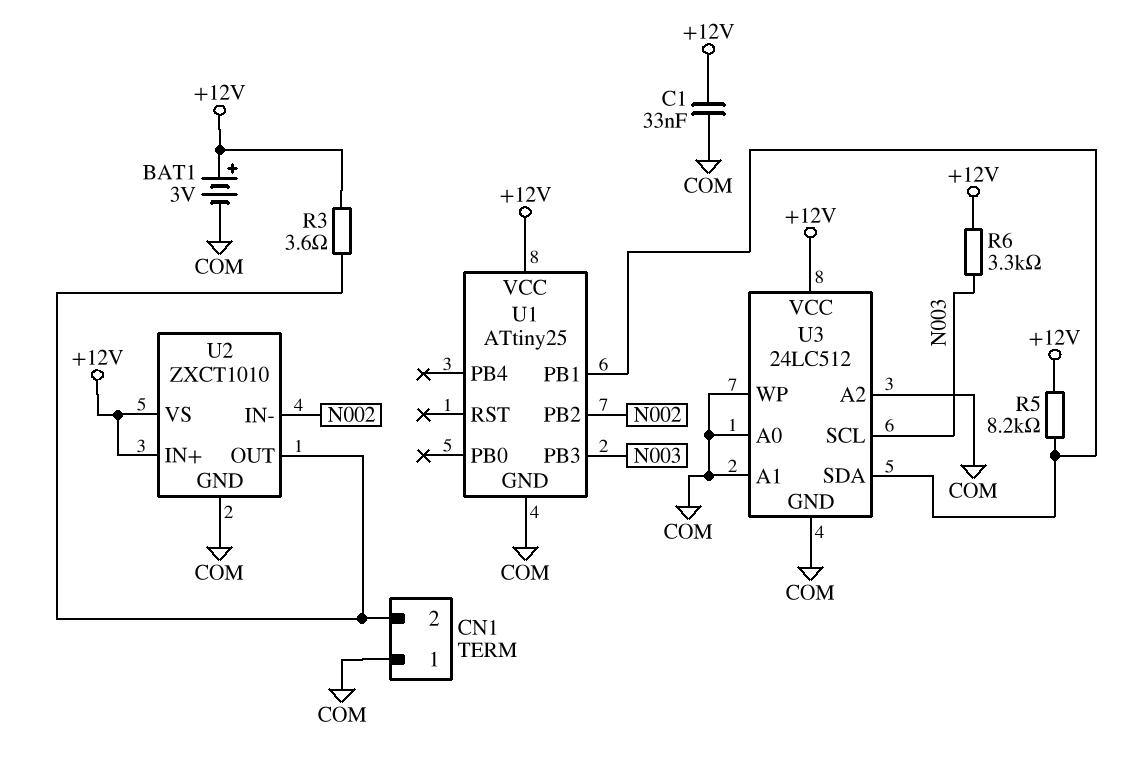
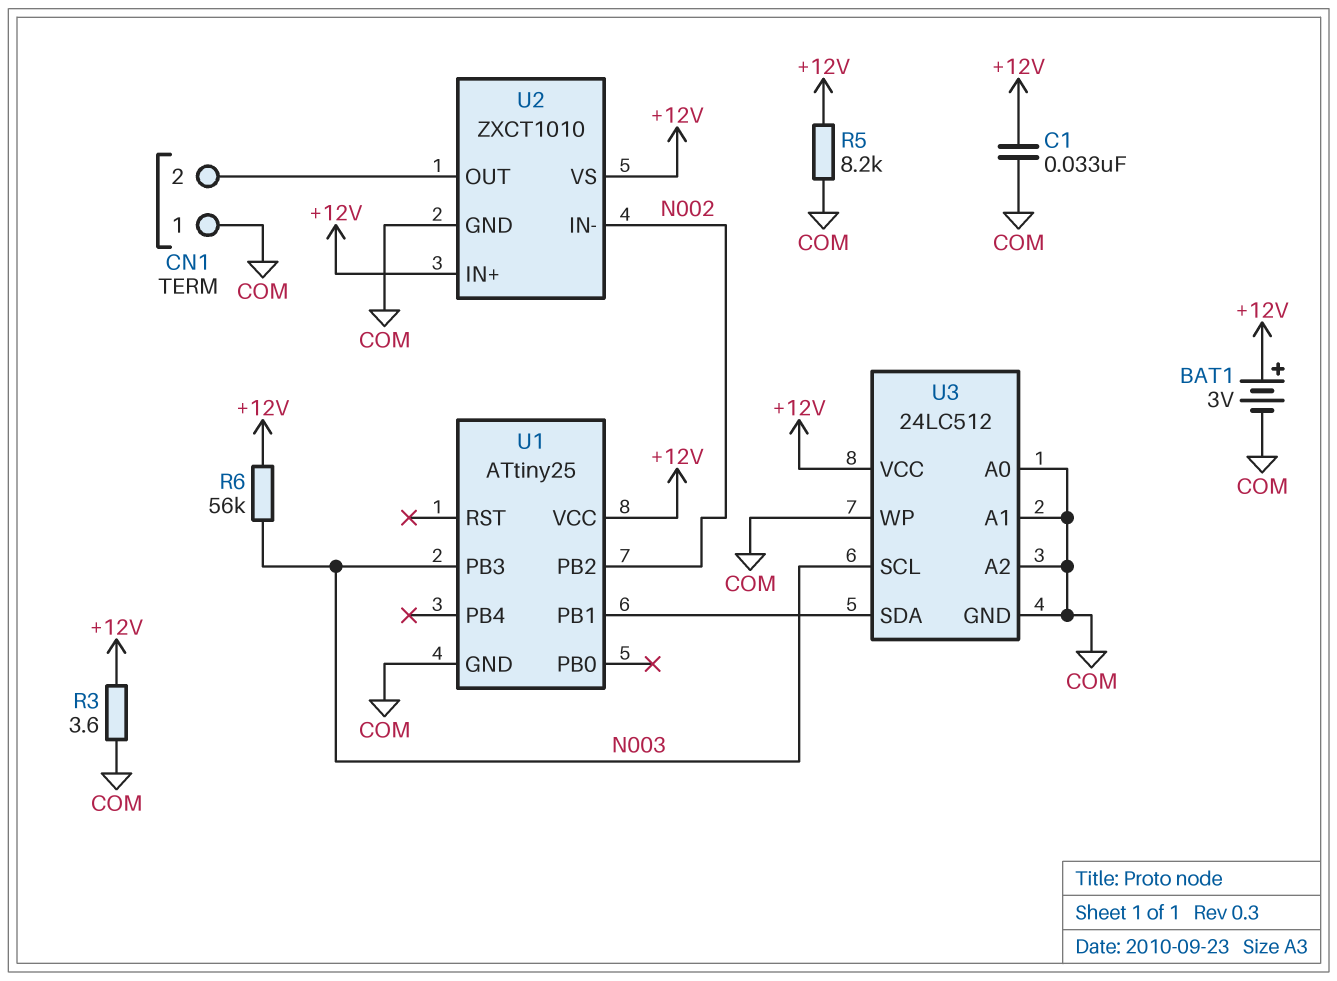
R3: 3.6 (+12V, CN1/2) -> 3.6 (+12V, COM)
R5: 8.2k (+12V, U1/PB1) -> 8.2k (+12V, COM)
R6: 3.3k (+12V, N003) -> 56k (+12V, N003)

